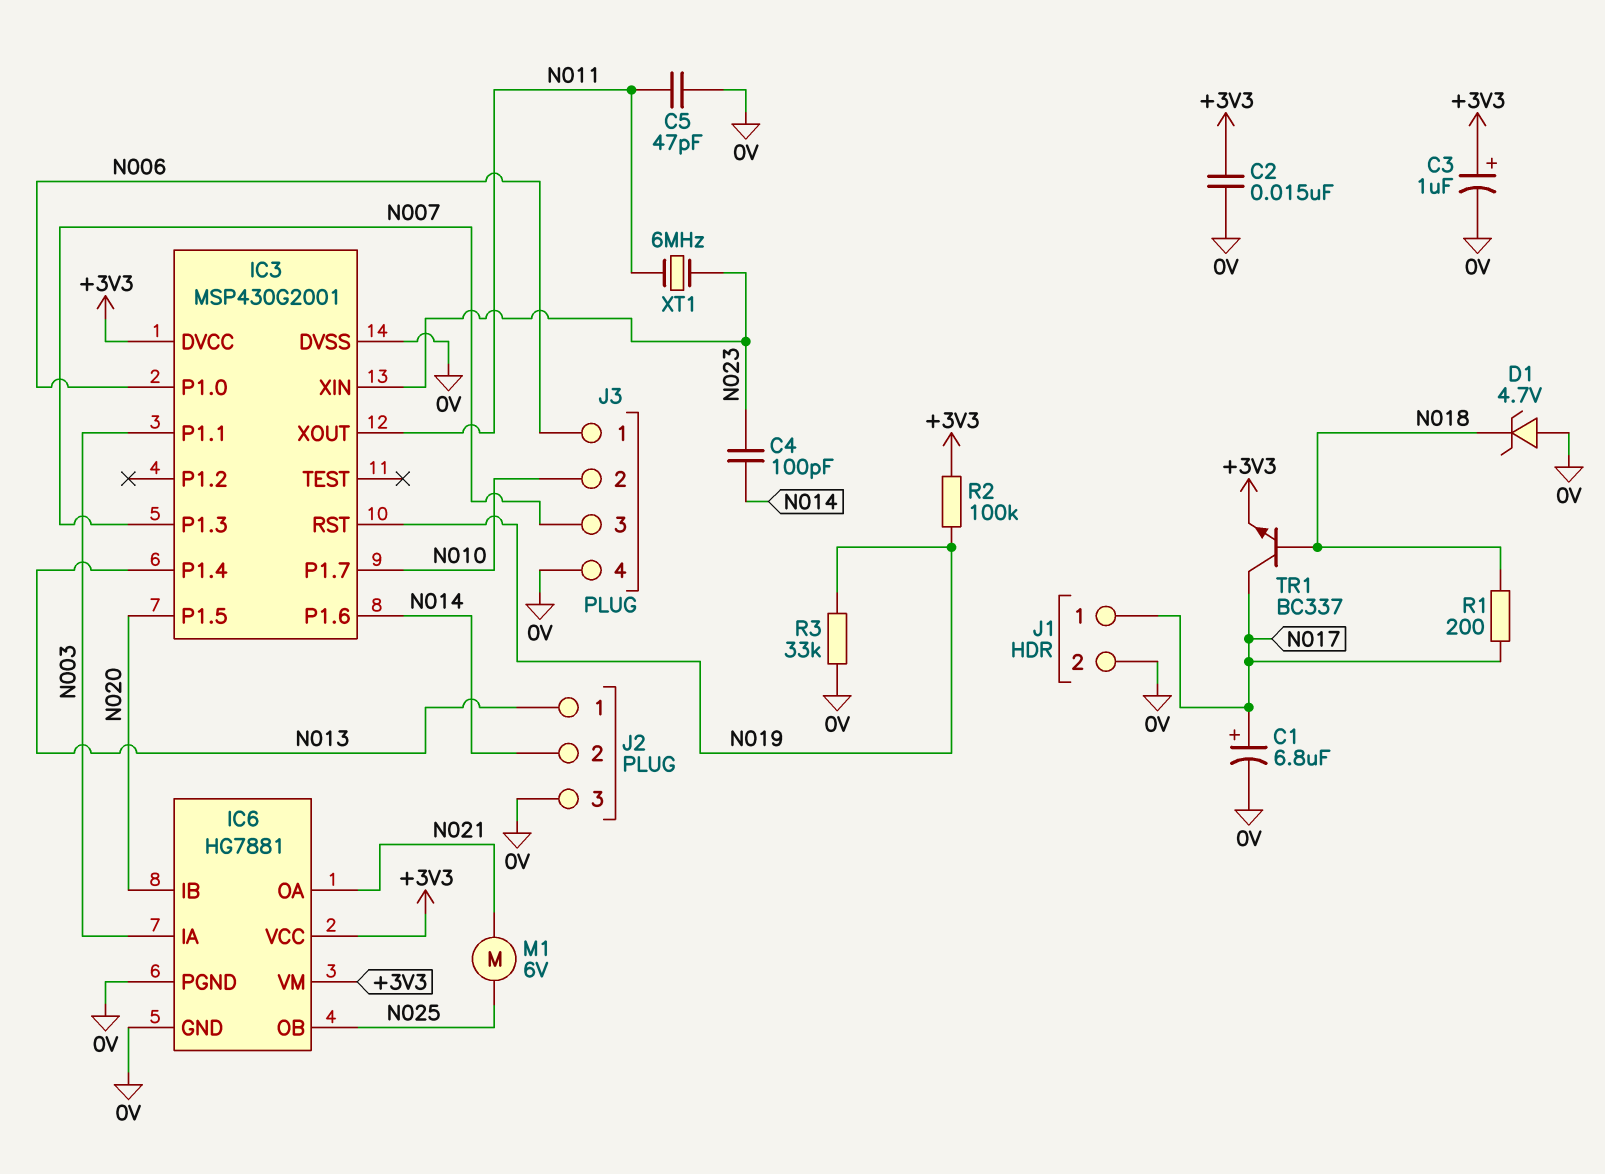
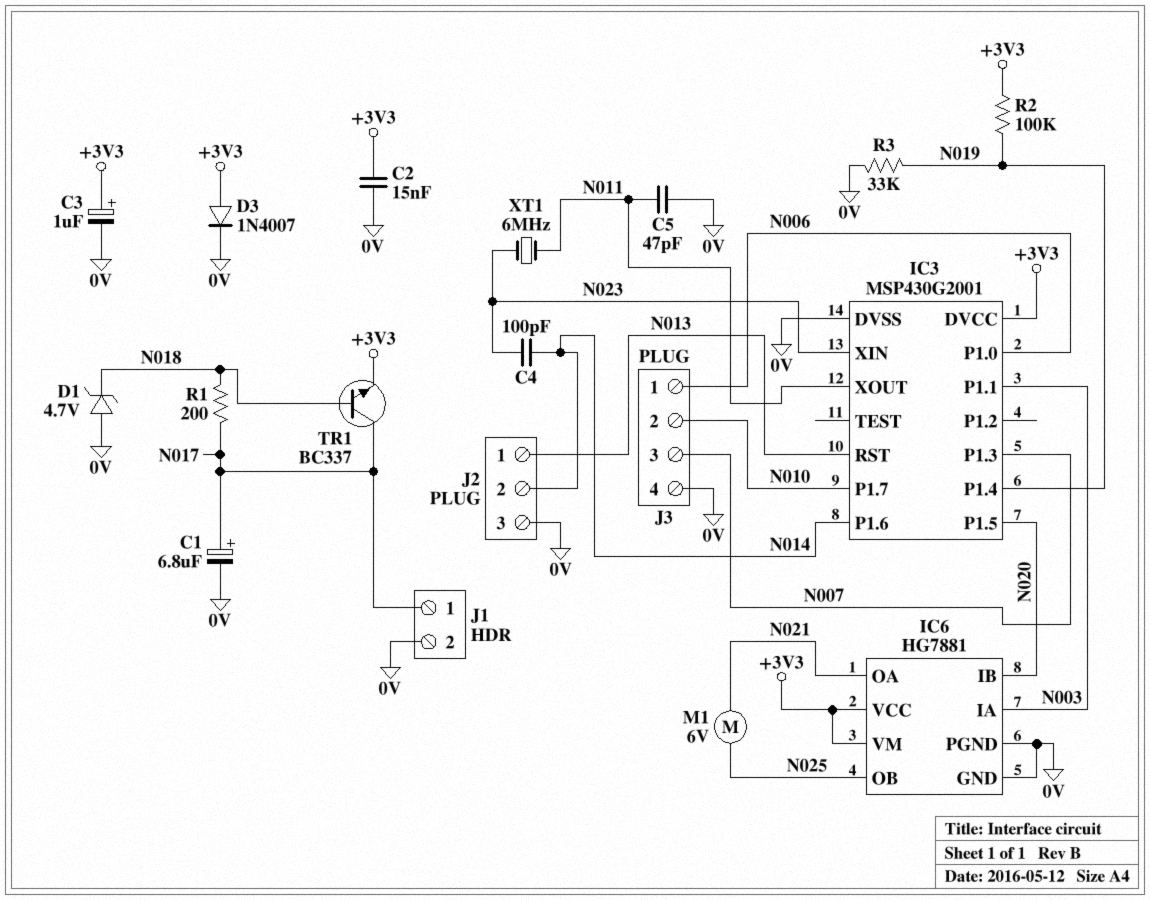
D3: none -> diode 1N4007 (A +3V3, K 0V)
IC3 pin P1.4: N013 -> N019
IC3 pin RST: N019 -> N013

